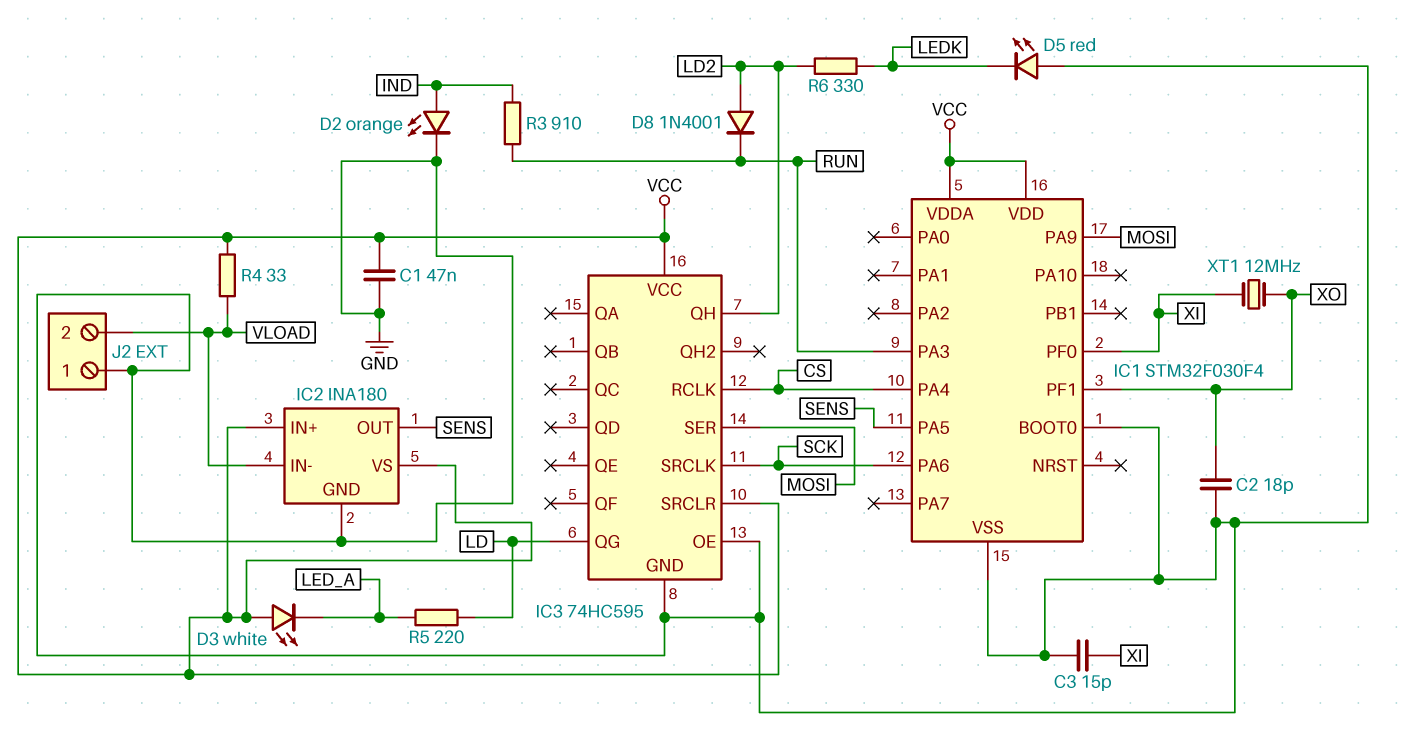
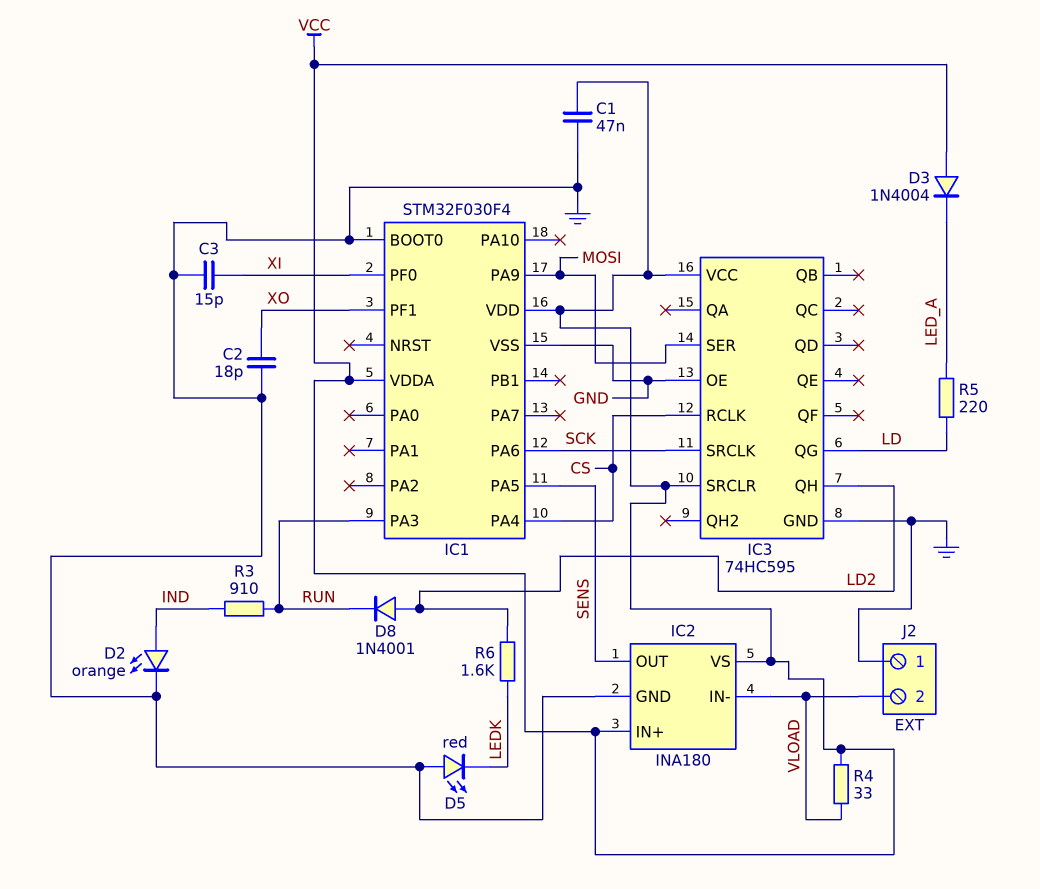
D3: LED white (A VCC, K LED_A) -> diode 1N4004 (A VCC, K LED_A)
R6: 330 (LD2, LEDK) -> 1.6k (LD2, LEDK)
XT1: 12MHz (XI, XO) -> none

